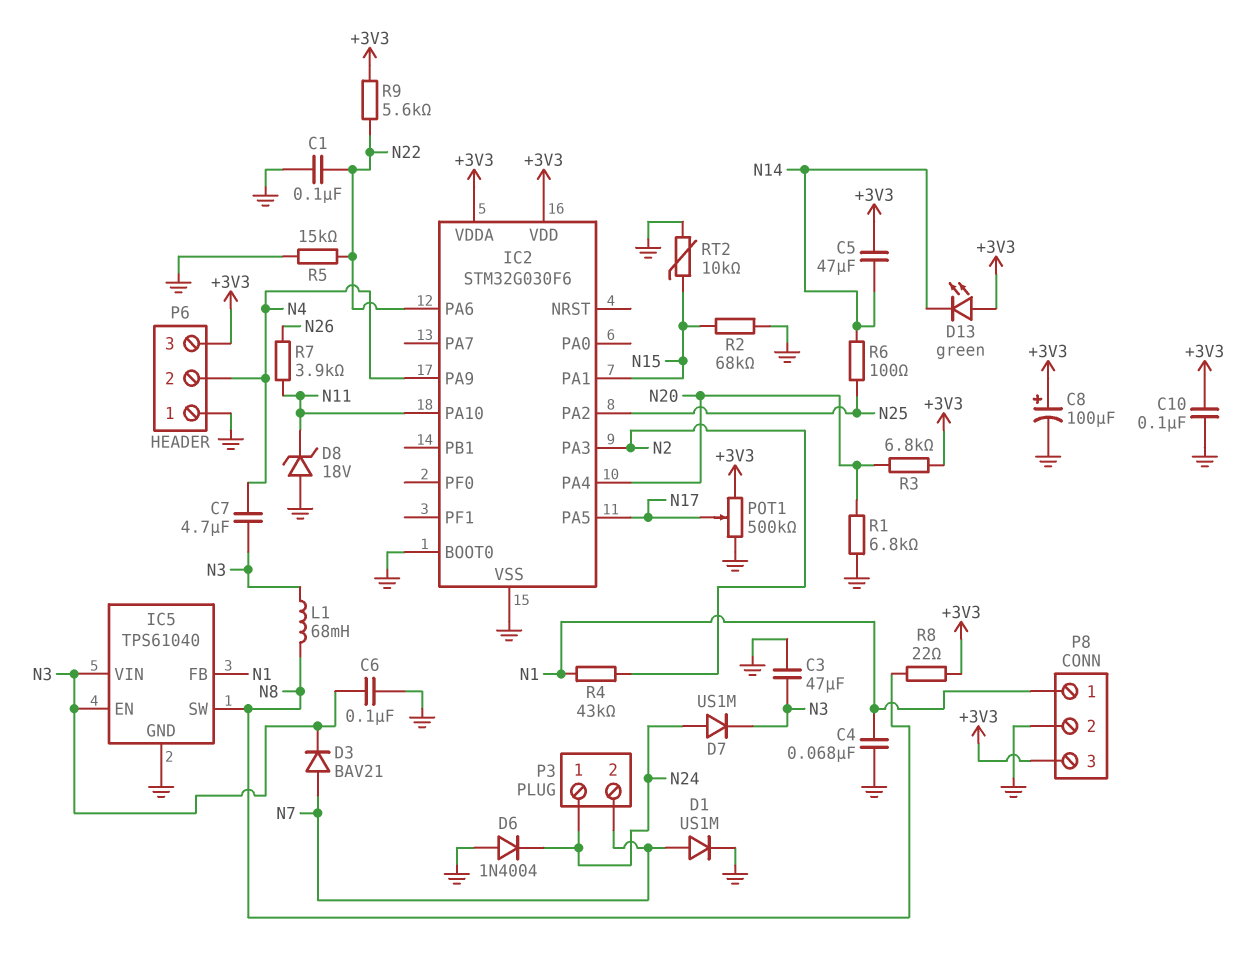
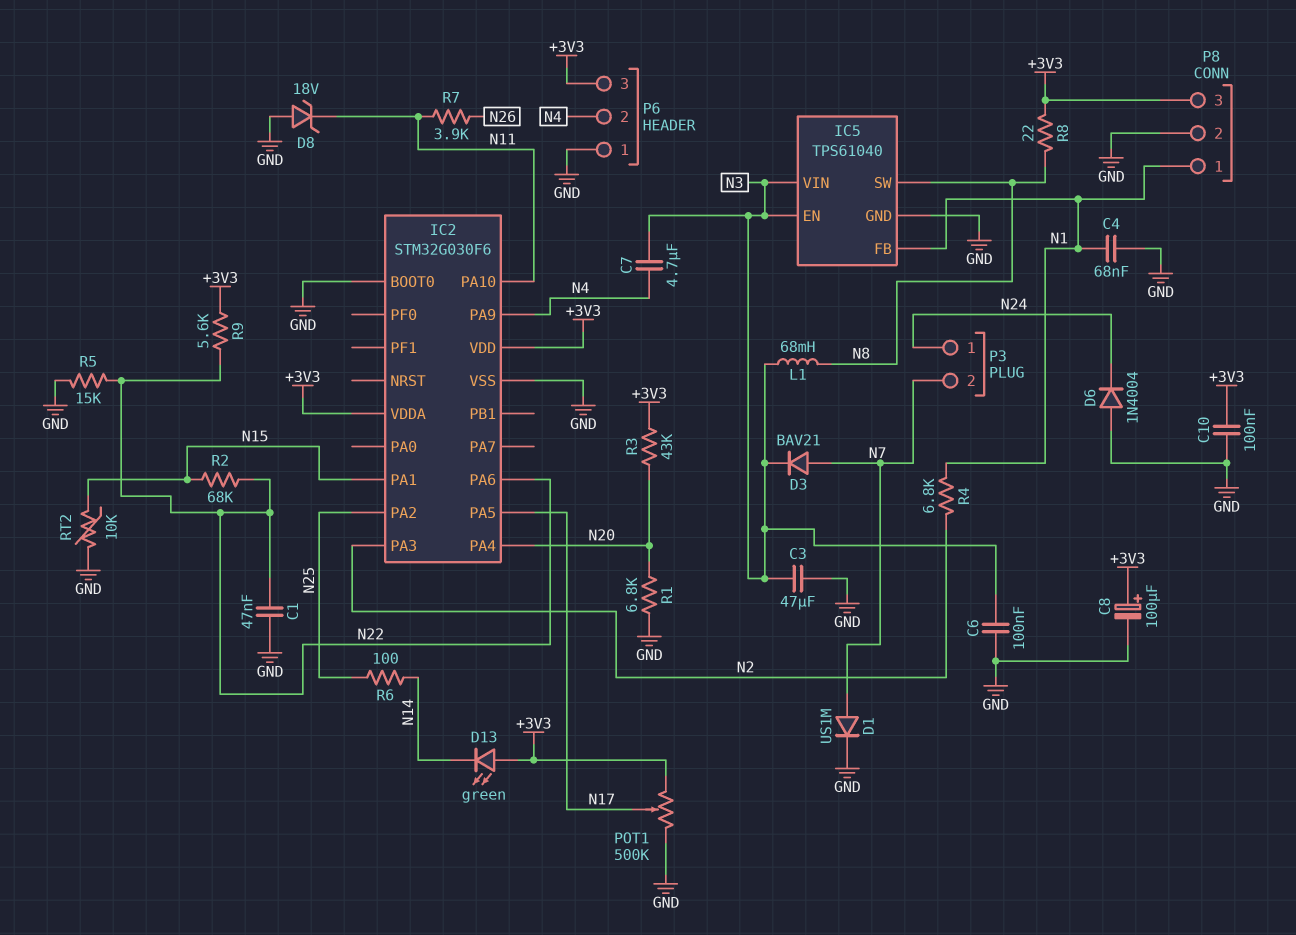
C1: 100nF (GND, N22) -> 47nF (GND, N22)
C5: 47uF (+3V3, N14) -> none
D7: diode US1M (A N24, K N3) -> none
R2: 68k (GND, N15) -> 68k (N15, N22)
R3: 6.8k (+3V3, N20) -> 43k (+3V3, N20)
R4: 43k (N1, N2) -> 6.8k (N1, N2)

